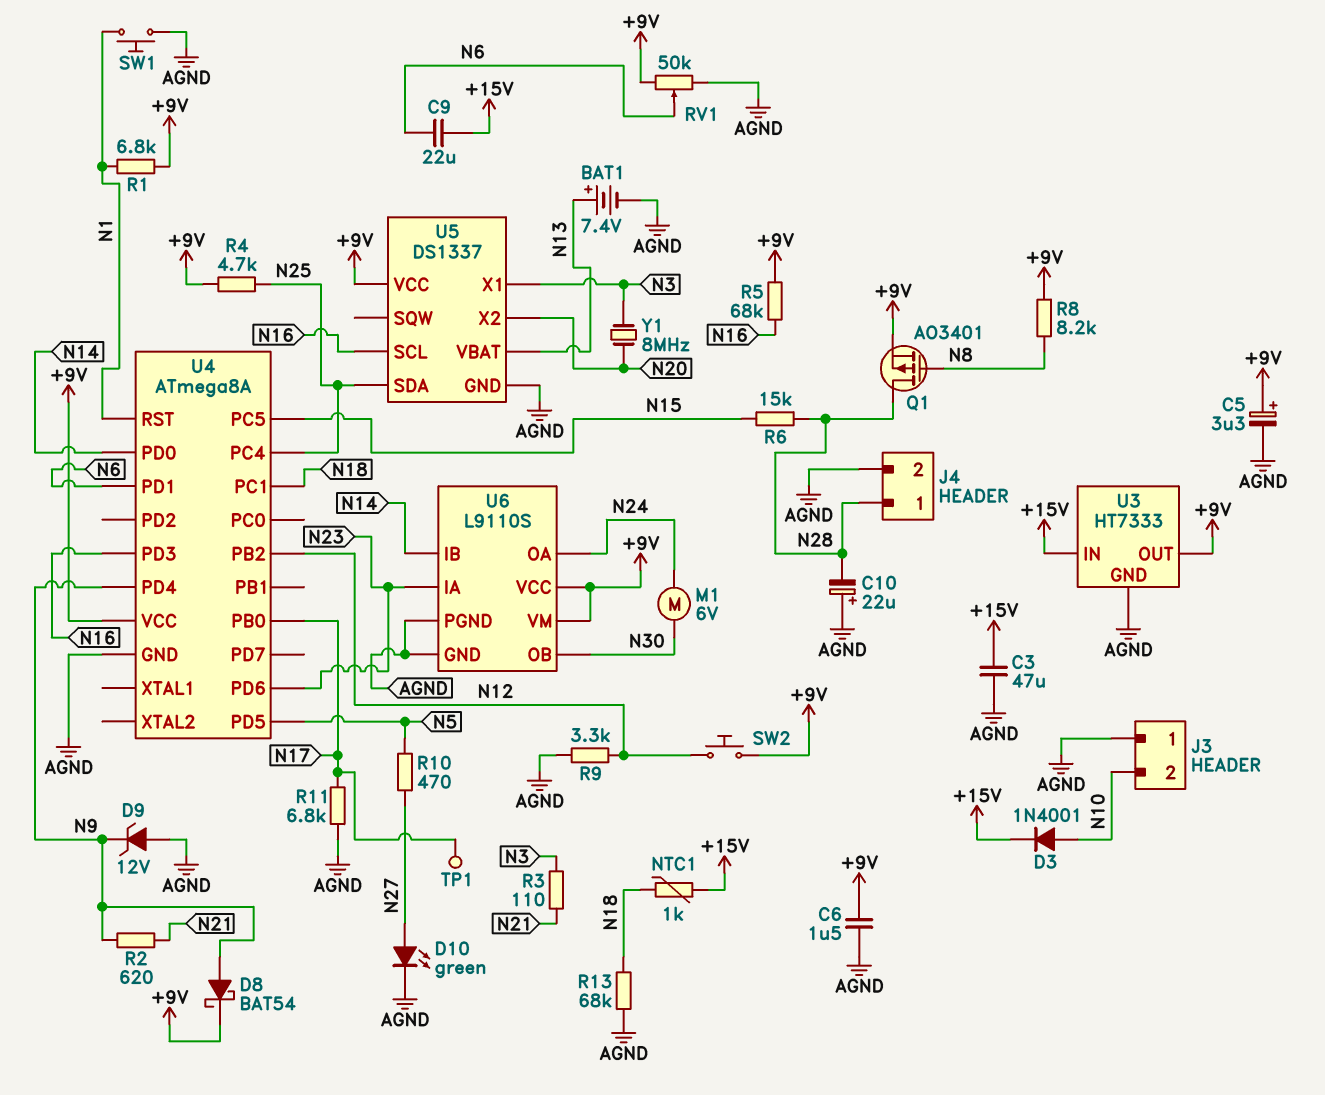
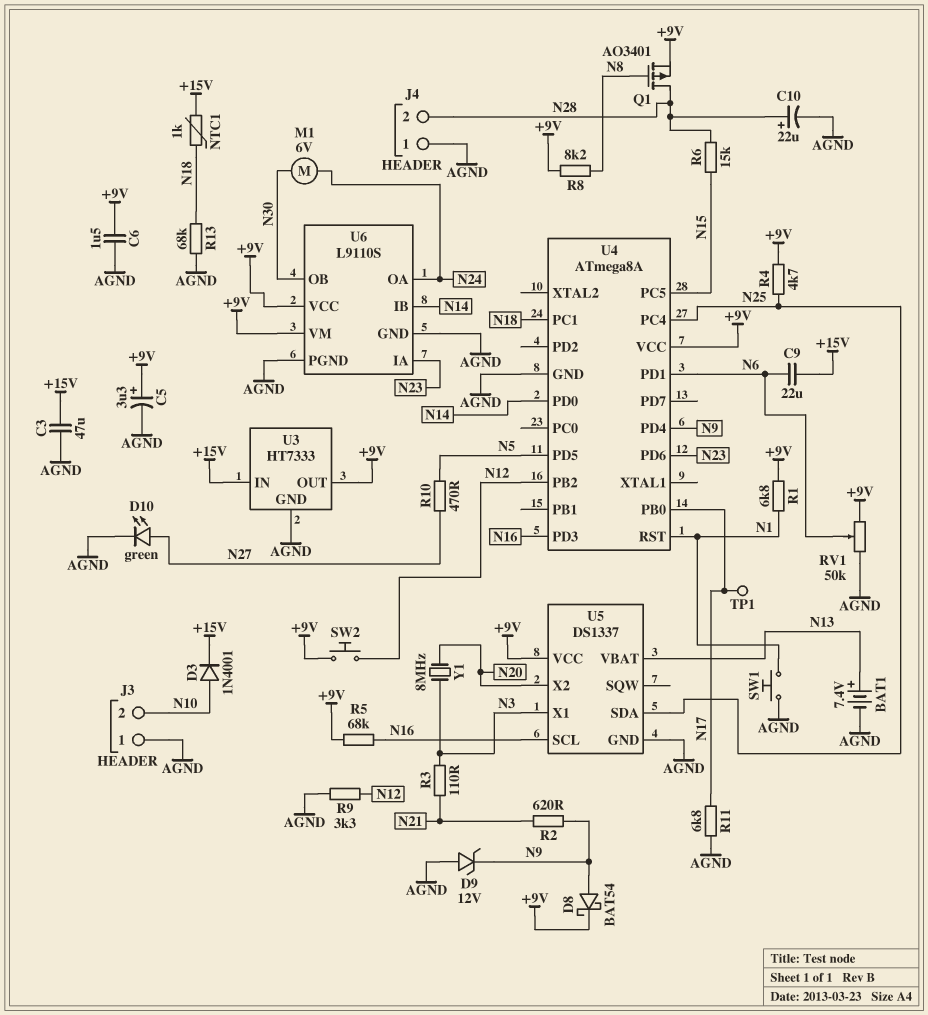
C10: 22uF (plus AGND, minus N28) -> 22uF (plus N28, minus AGND)
J4 pin 1: N28 -> AGND
J4 pin 2: AGND -> N28

